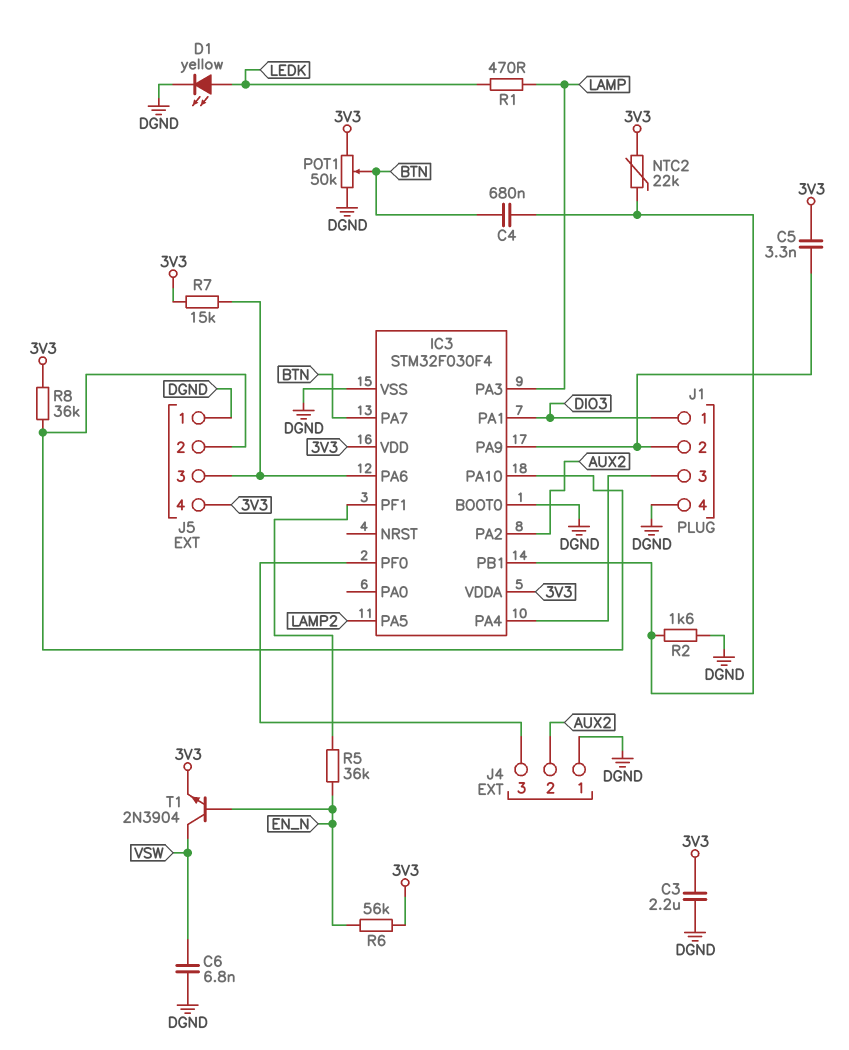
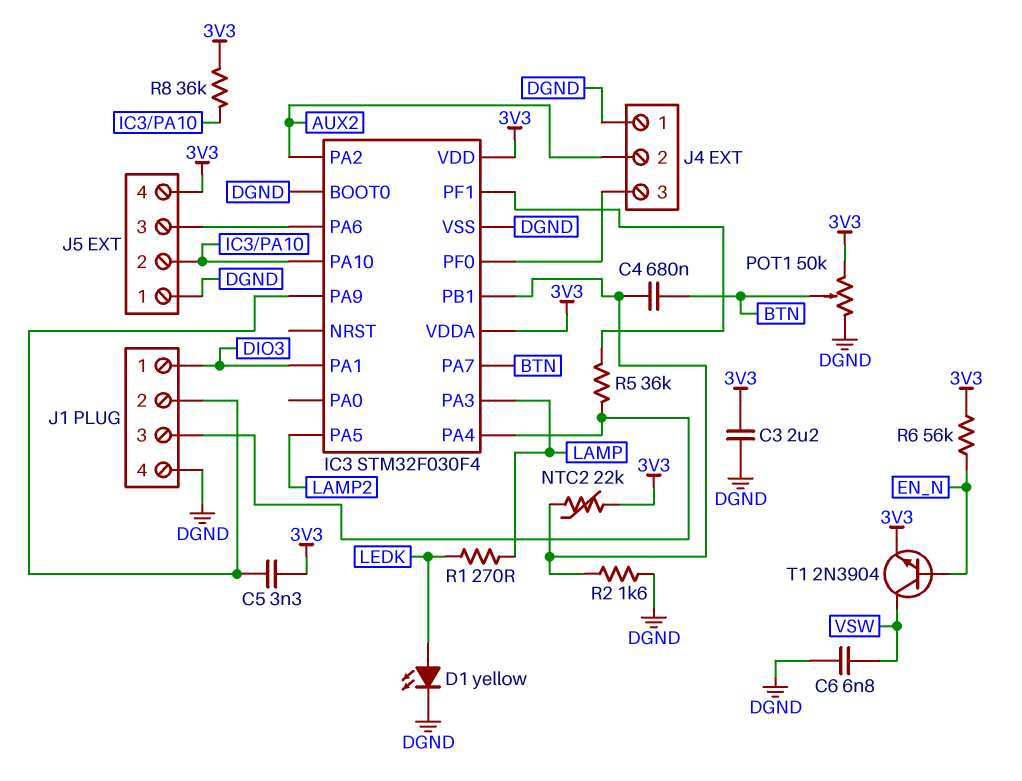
R1: 470 (LAMP, LEDK) -> 270 (LAMP, LEDK)
R5: 36k (EN_N, IC3/PF1) -> 36k (IC3/PA4, IC3/PF1)
R7: 15k (3V3, IC3/PA6) -> none

